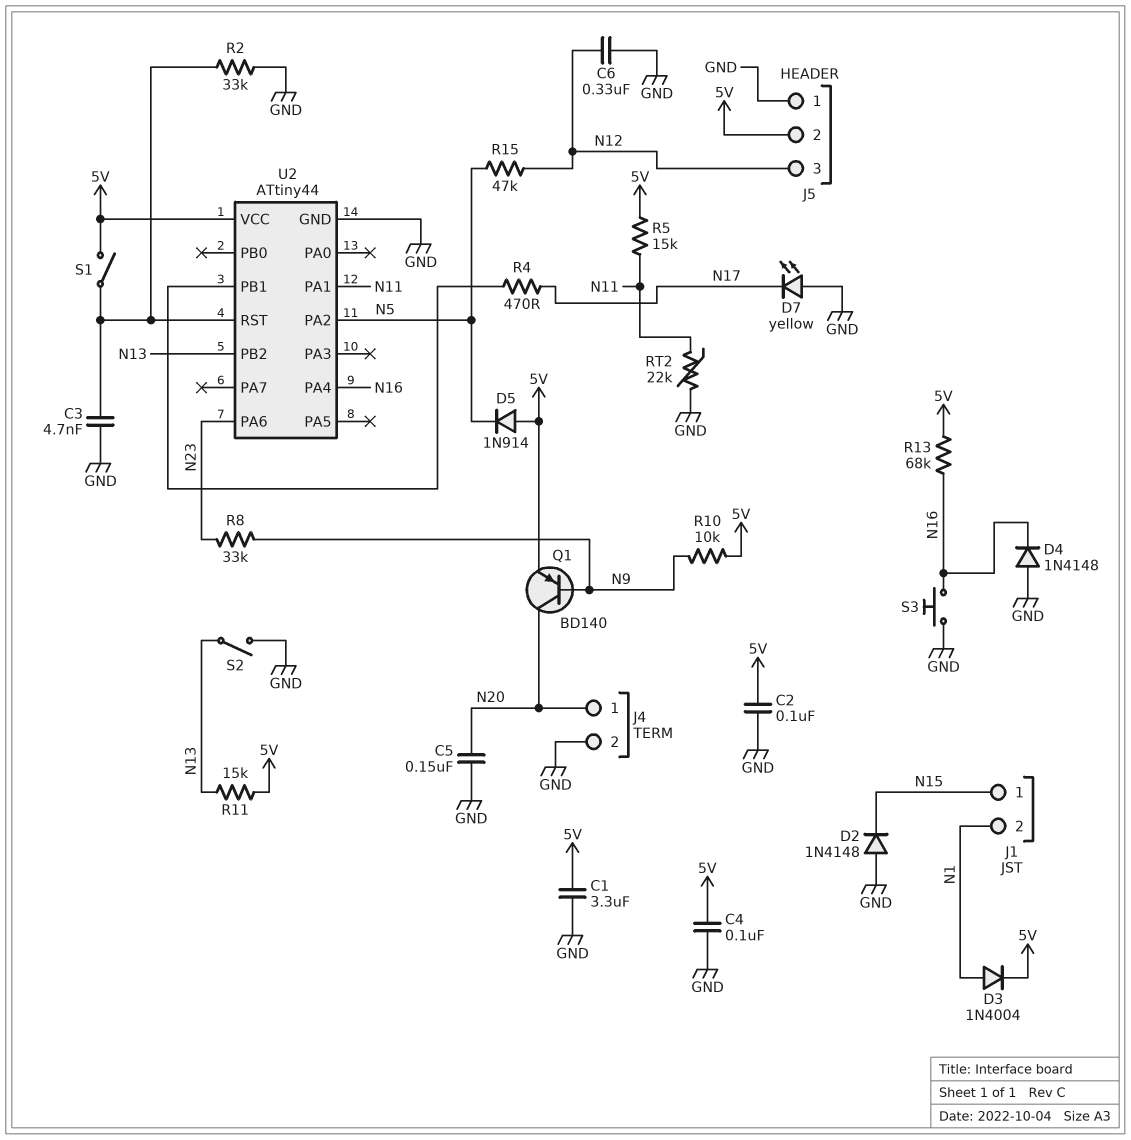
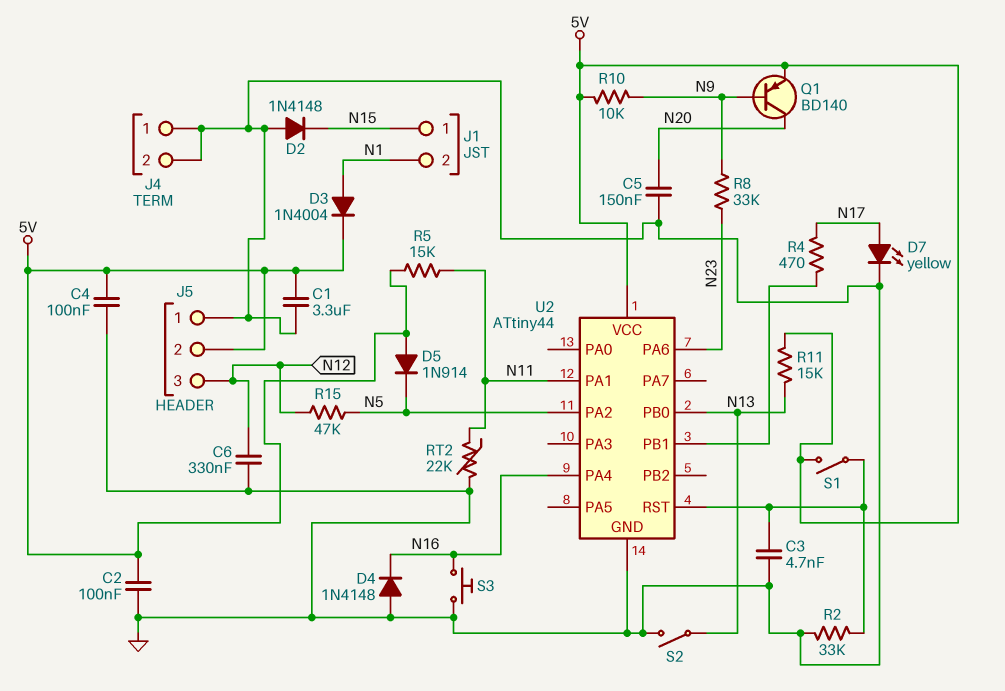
D7: LED yellow (A GND, K N17) -> LED yellow (A N17, K GND)
J4 pin 1: N20 -> GND
R13: 68k (5V, N16) -> none
U2 pin PB0: none -> N13
U2 pin PB2: N13 -> none

